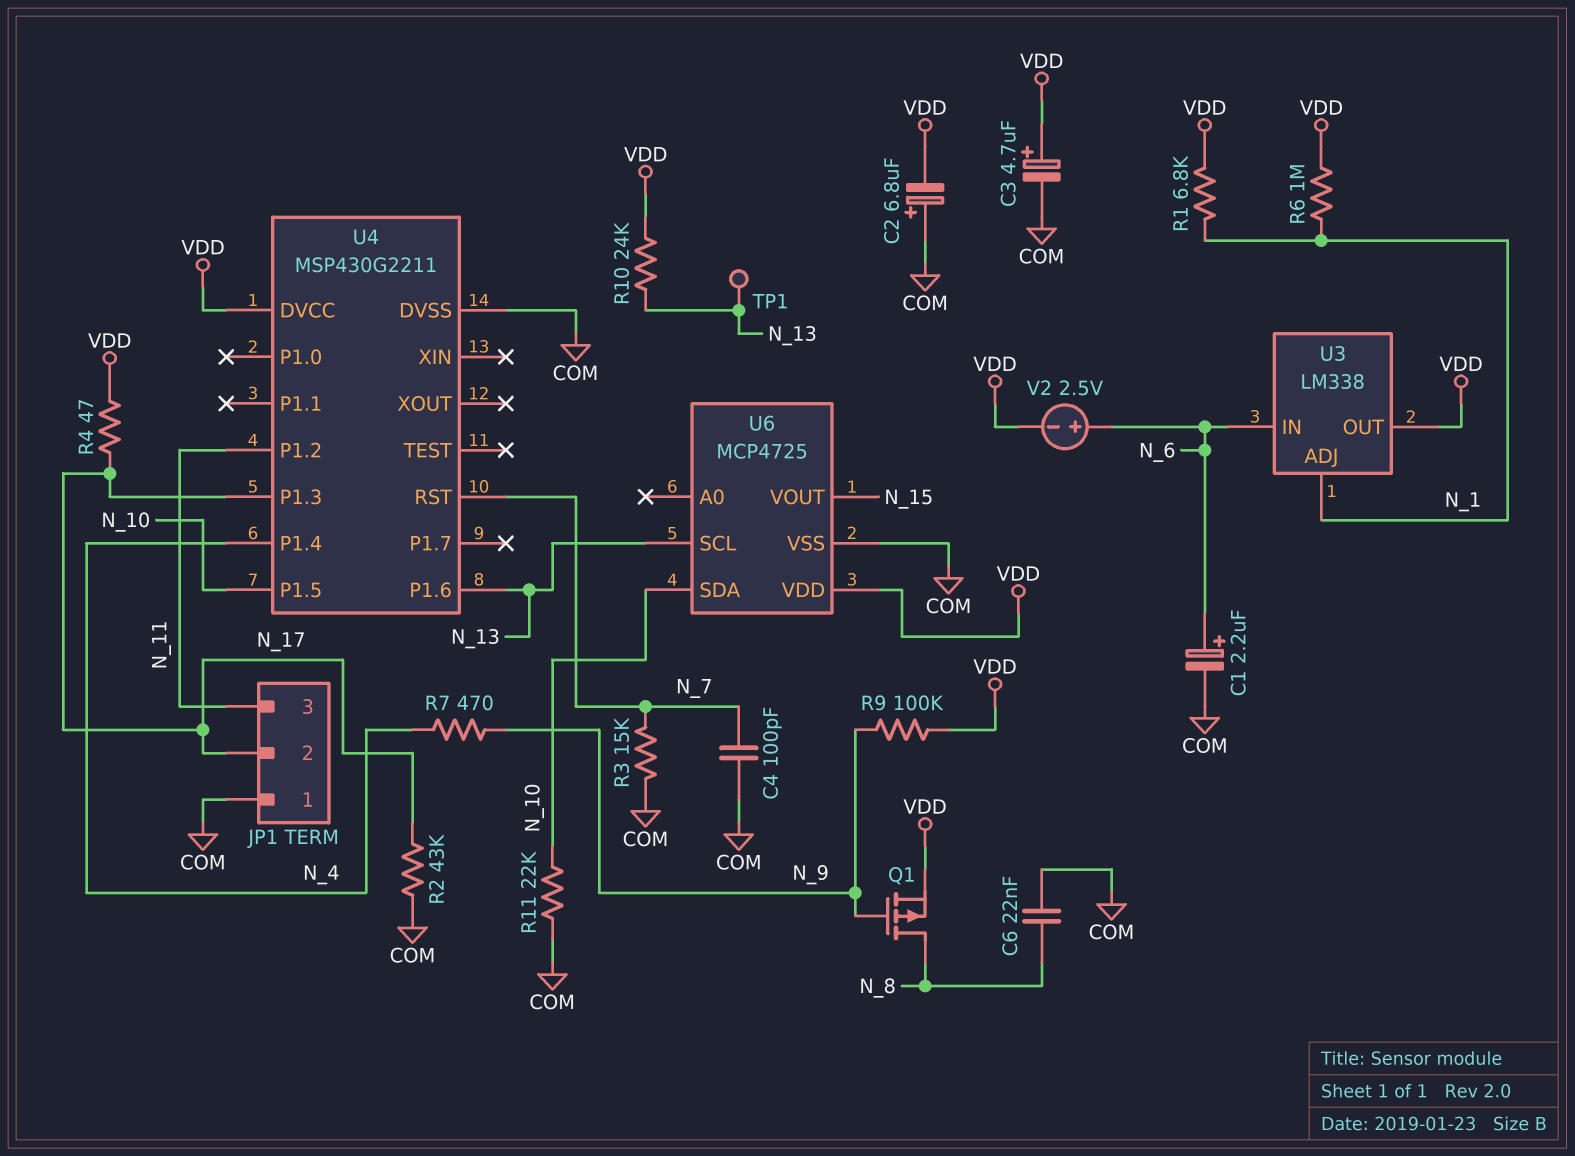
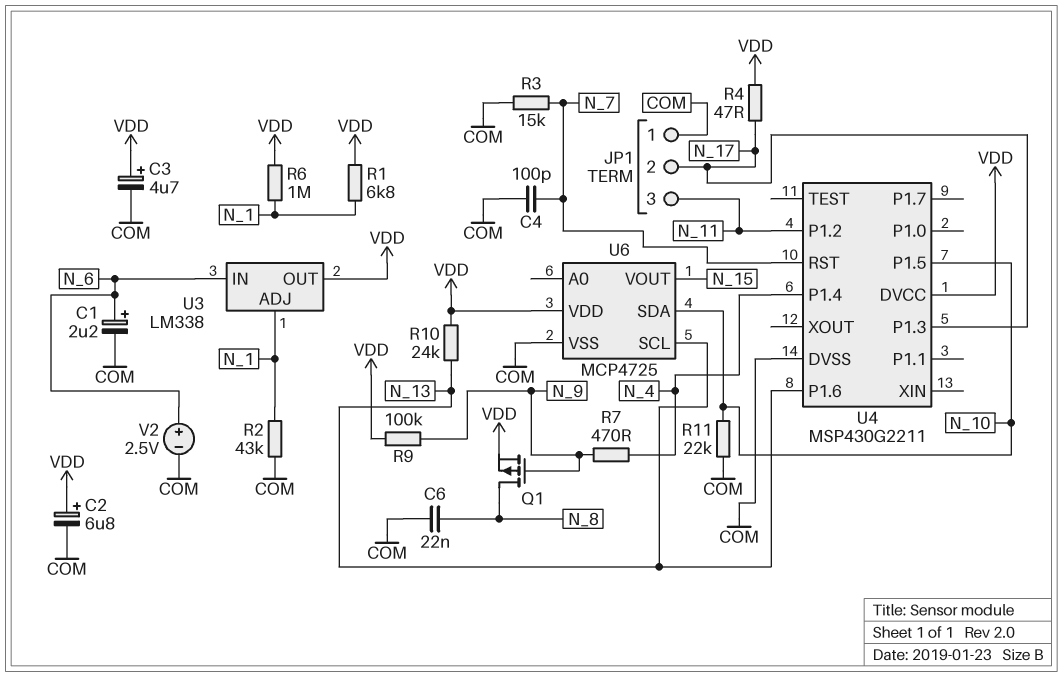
C2: 6.8uF (plus COM, minus VDD) -> 6.8uF (plus VDD, minus COM)
R2: 43k (COM, N_17) -> 43k (COM, N_1)
TP1: test point (N_13) -> none
V2: 2.5V (plus N_6, minus VDD) -> 2.5V (plus N_6, minus COM)

